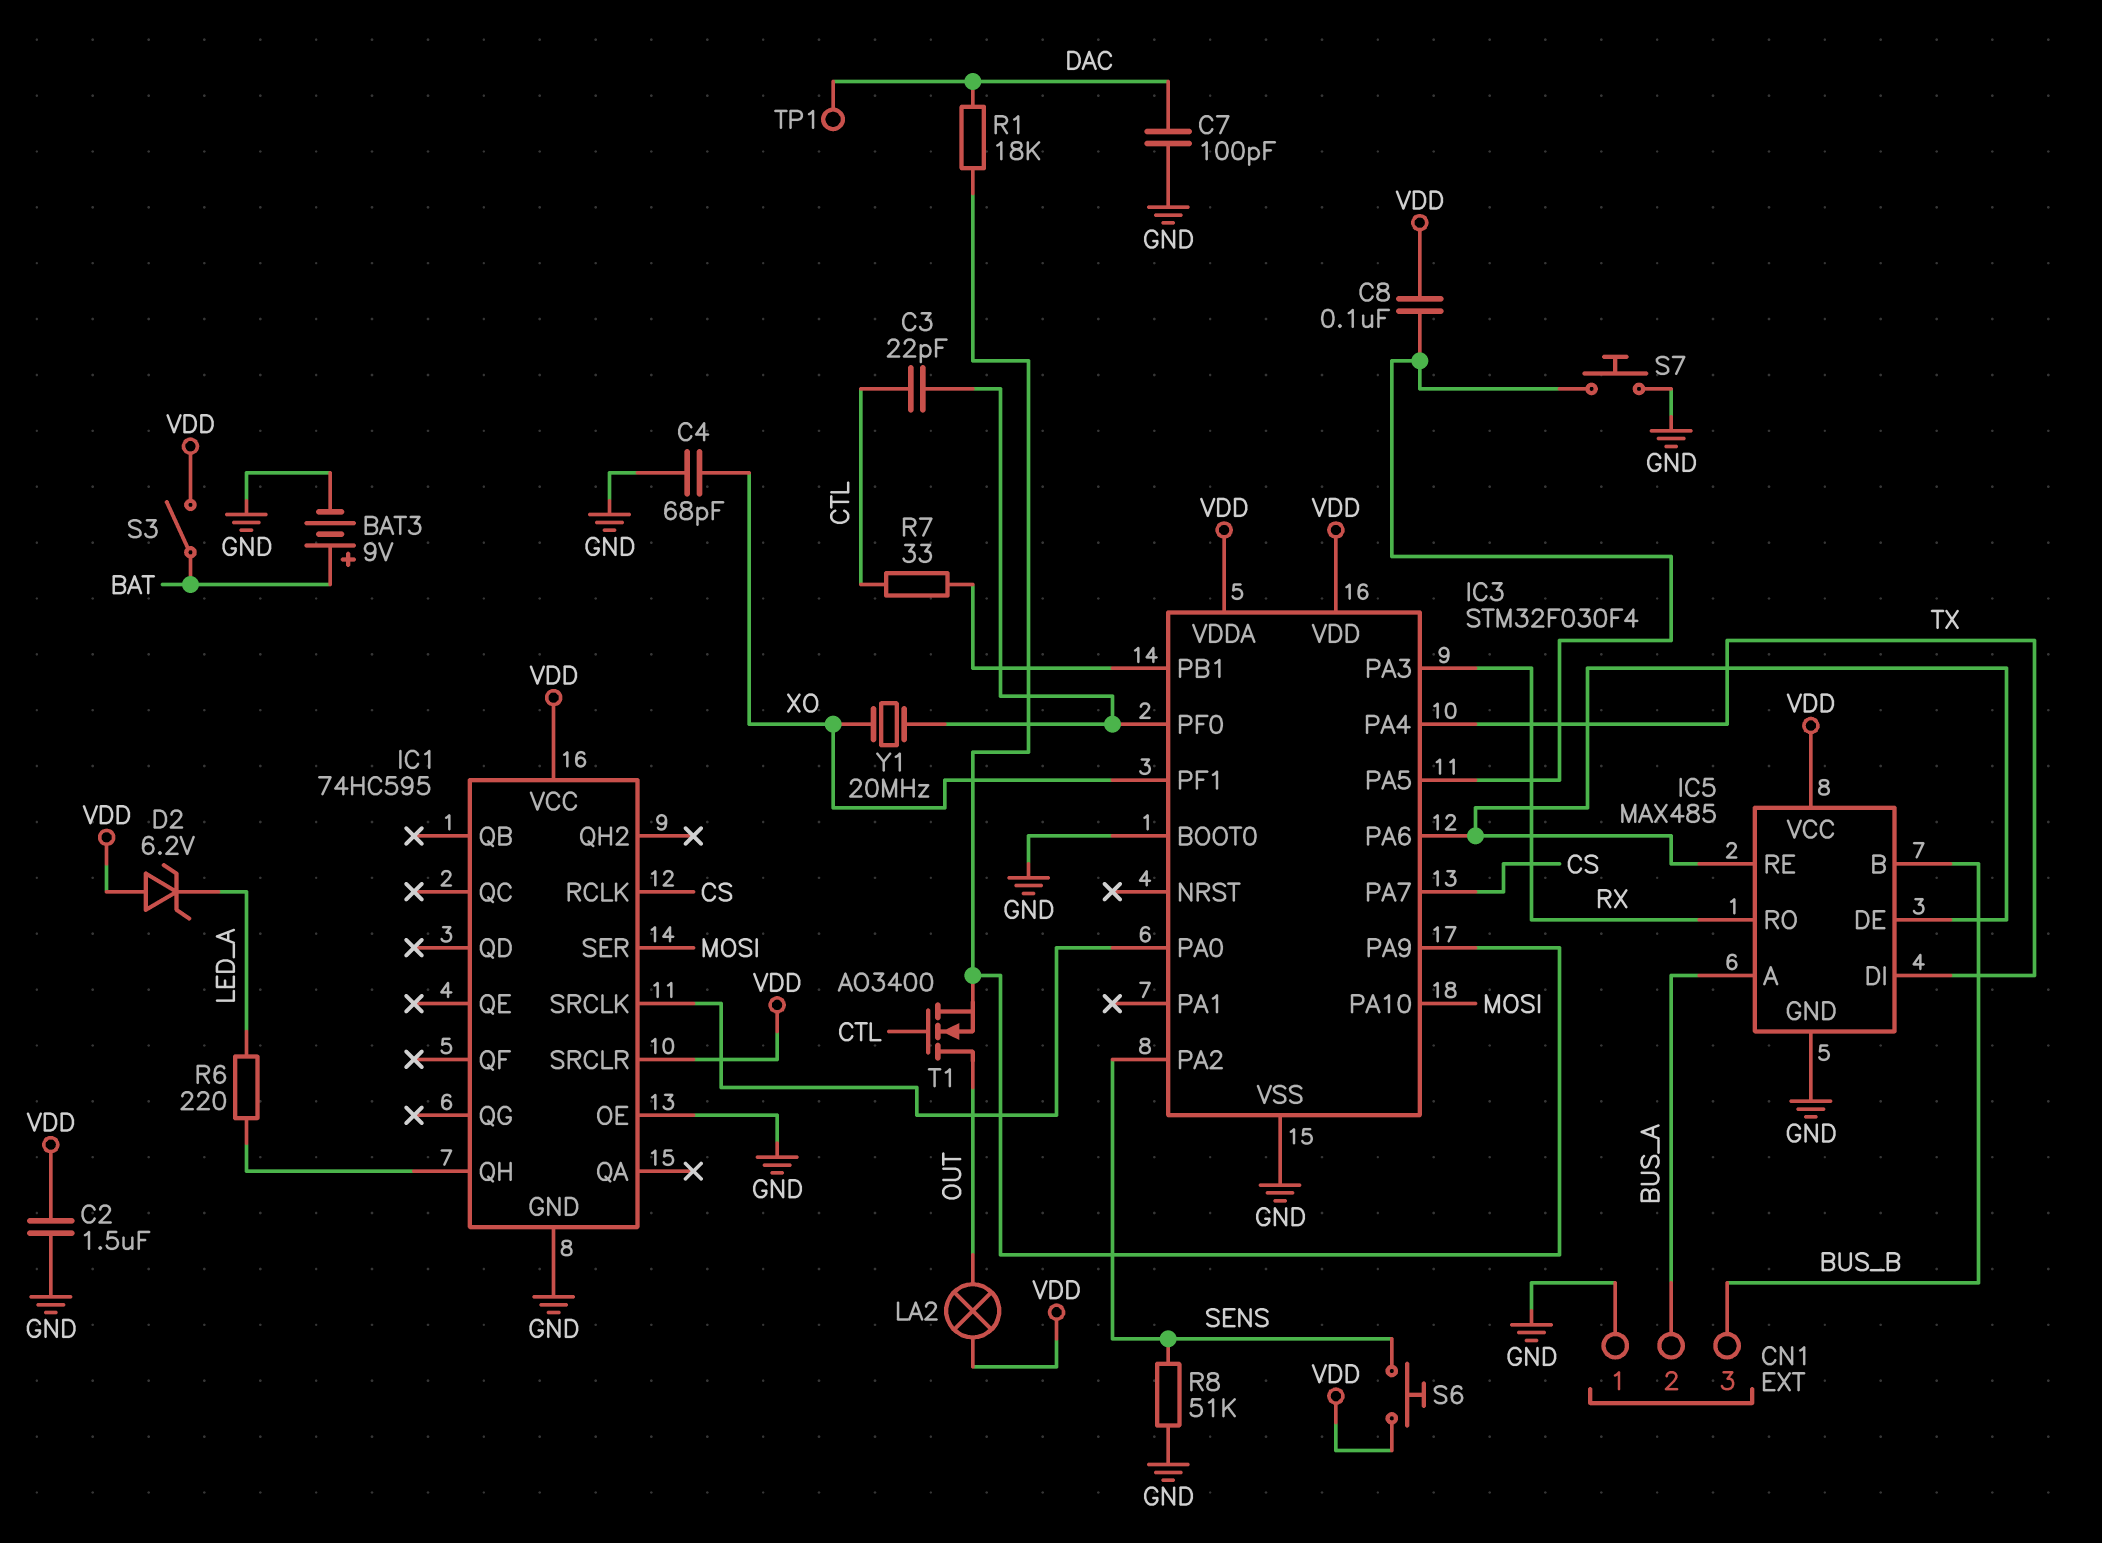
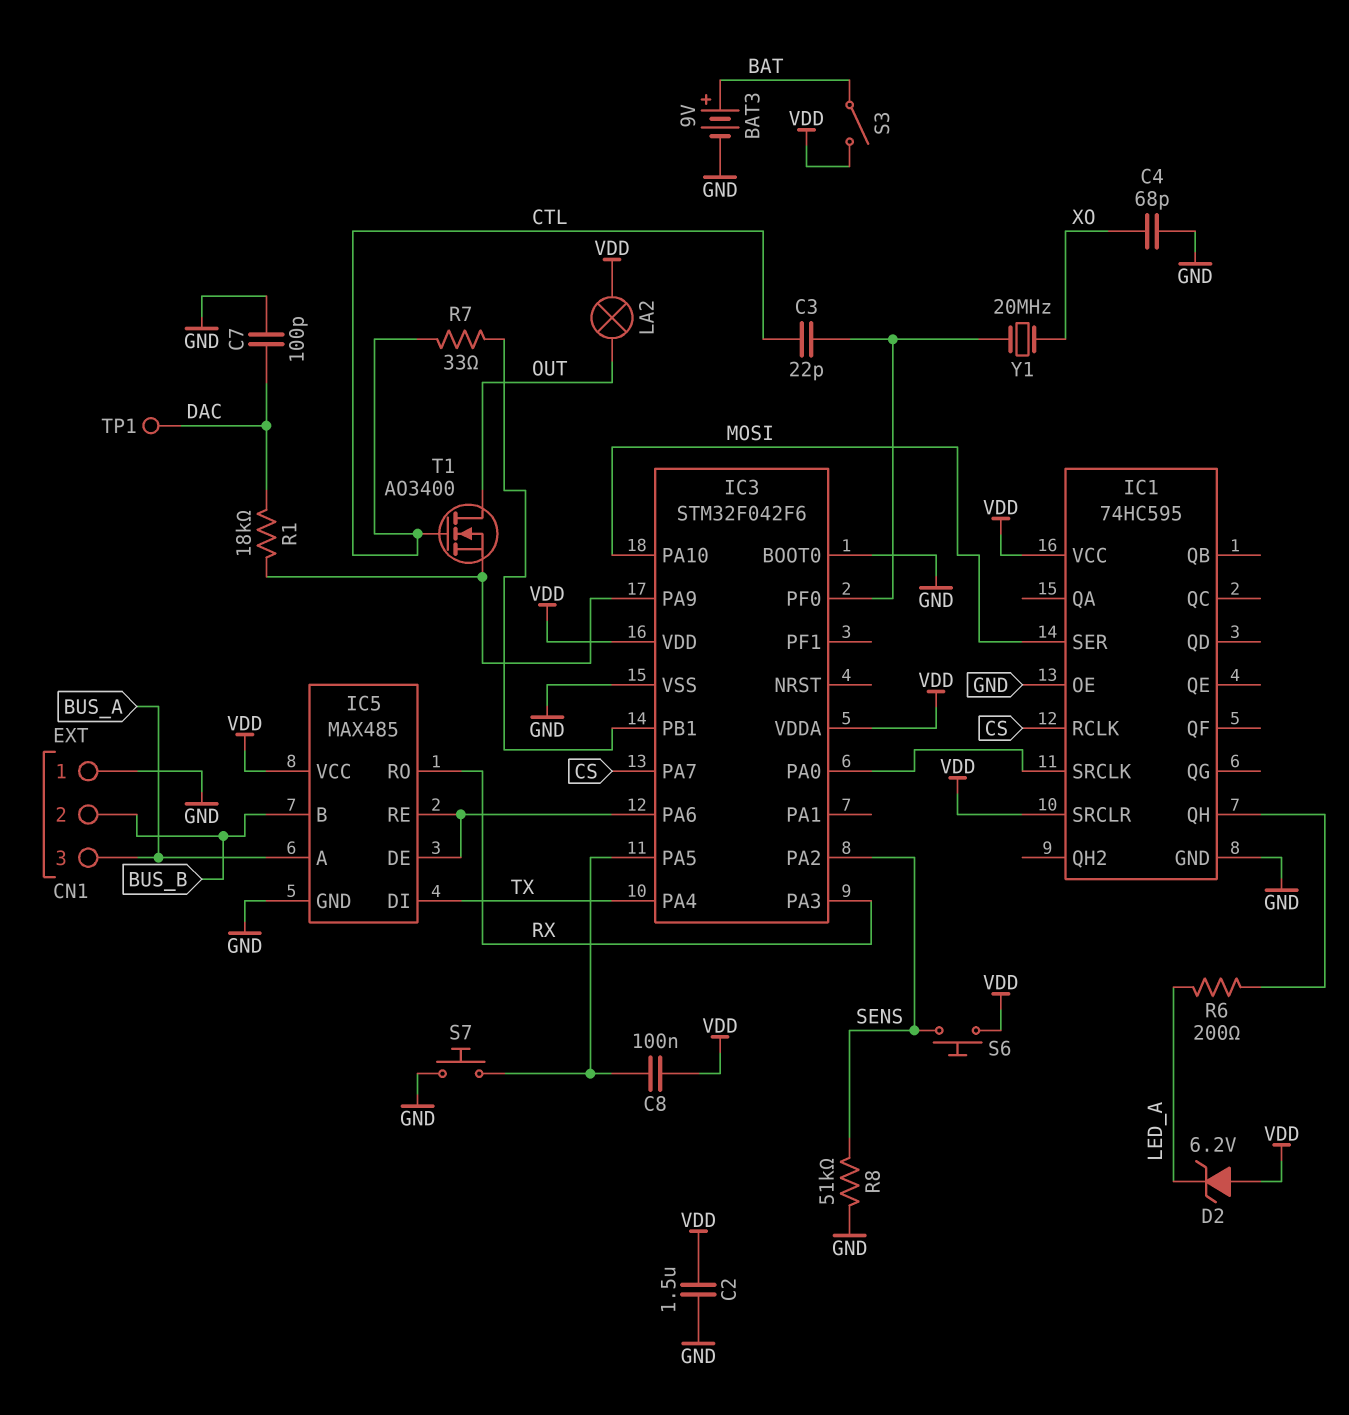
CN1 pin 2: BUS_A -> BUS_B
CN1 pin 3: BUS_B -> BUS_A
IC3: STM32F030F4 -> STM32F042F6
IC3 pin PF1: XO -> none
R6: 220 (IC1/QH, LED_A) -> 200 (IC1/QH, LED_A)

